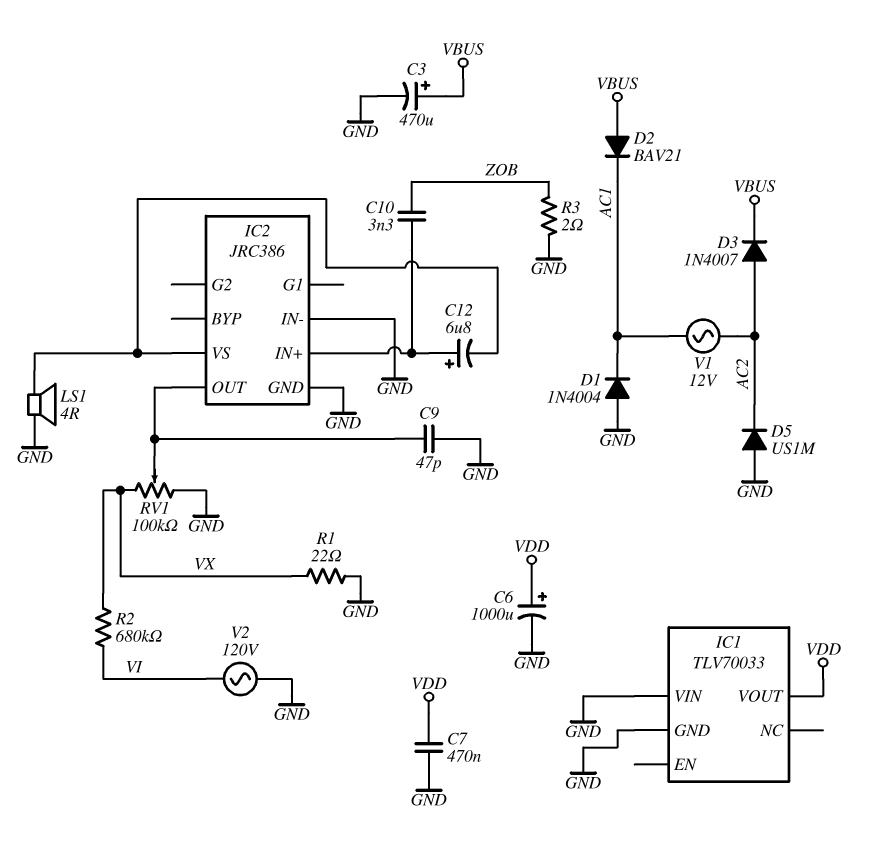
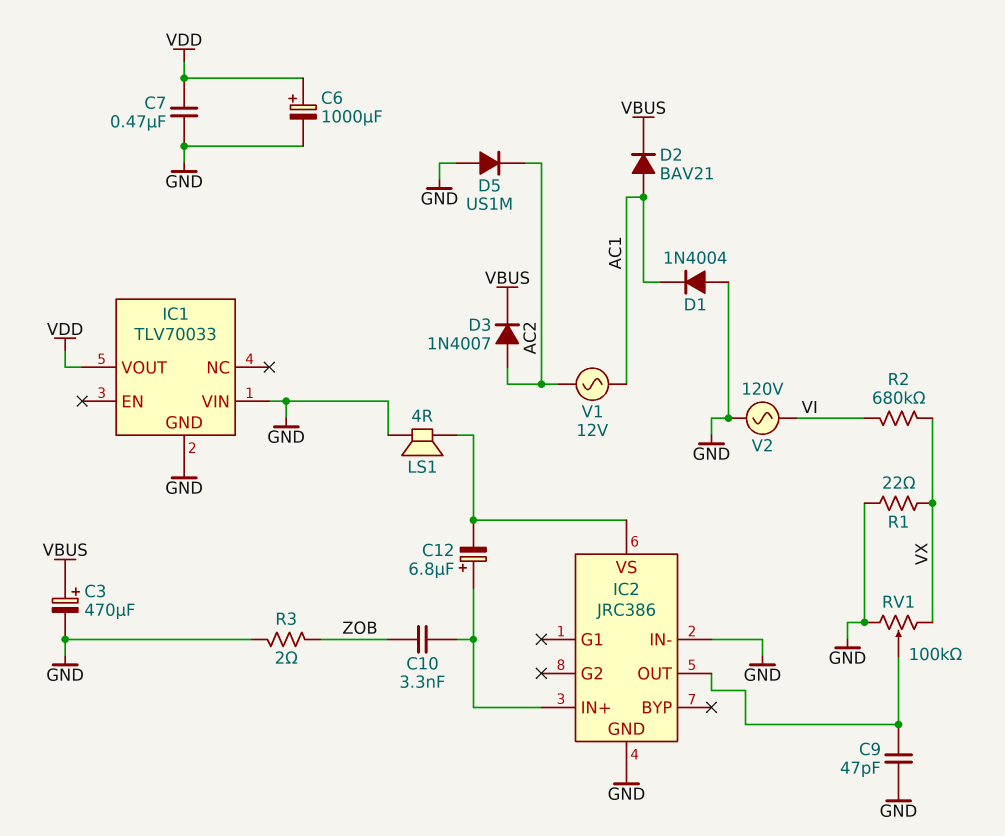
D2: diode BAV21 (A VBUS, K AC1) -> diode BAV21 (A AC1, K VBUS)

